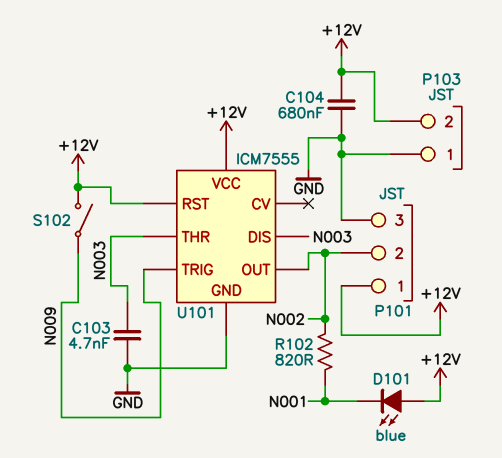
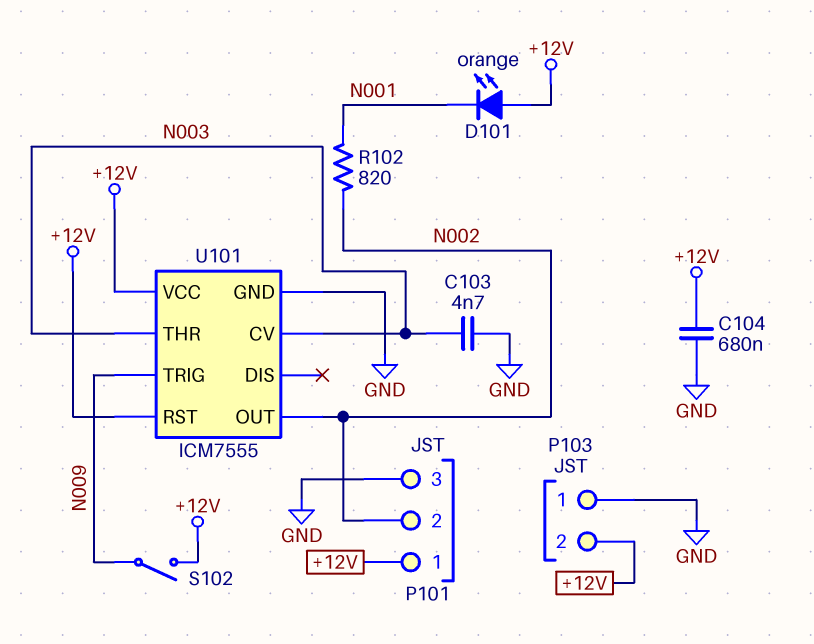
D101: LED blue (A +12V, K N001) -> LED orange (A +12V, K N001)
U101 pin CV: none -> N003
U101 pin DIS: N003 -> none

